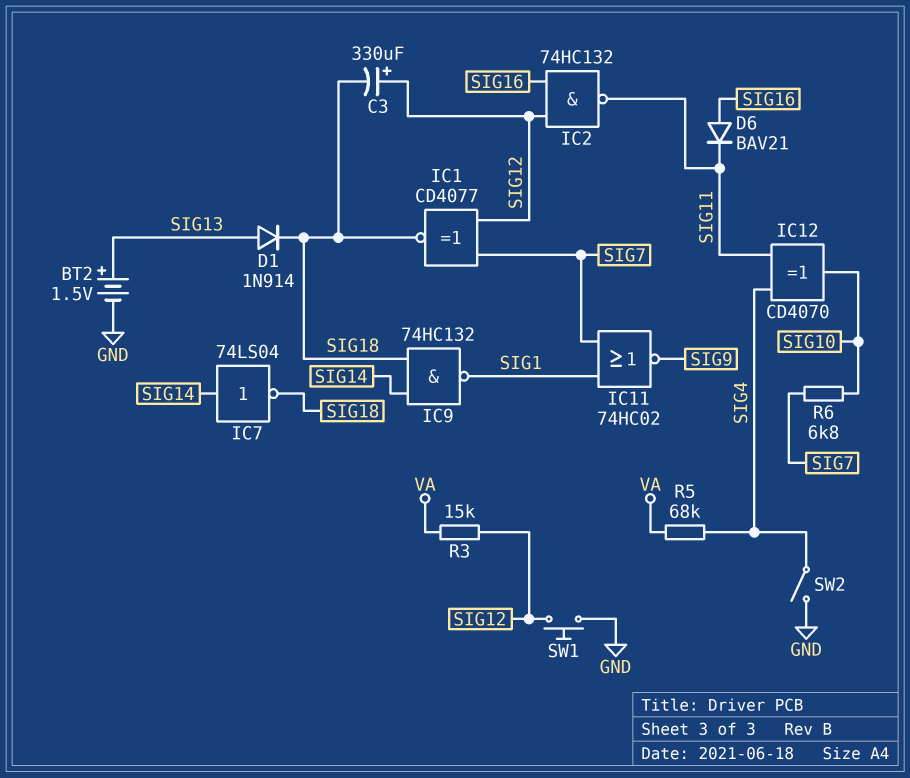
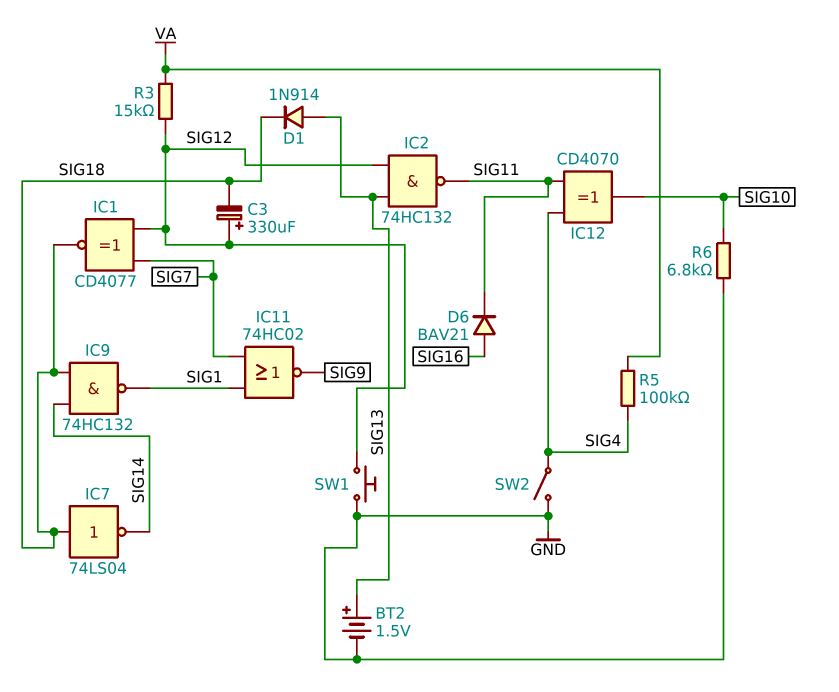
IC2: NAND 74HC132 (in SIG12, in SIG16, out SIG11) -> NAND 74HC132 (in SIG12, in SIG13, out SIG11)
IC7: NOT 74LS04 (in SIG14, out SIG18) -> NOT 74LS04 (in SIG18, out SIG14)
R5: 68k (SIG4, VA) -> 100k (SIG4, VA)
R6: 6.8k (SIG7, SIG10) -> 6.8k (GND, SIG10)

